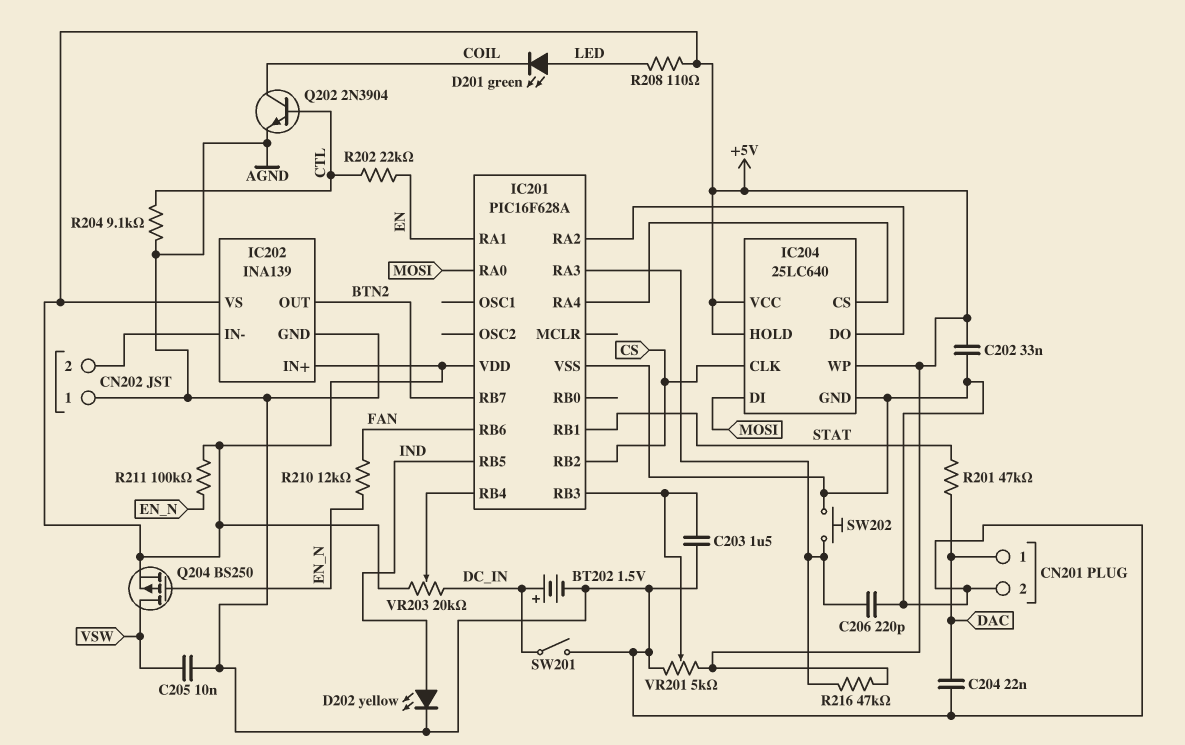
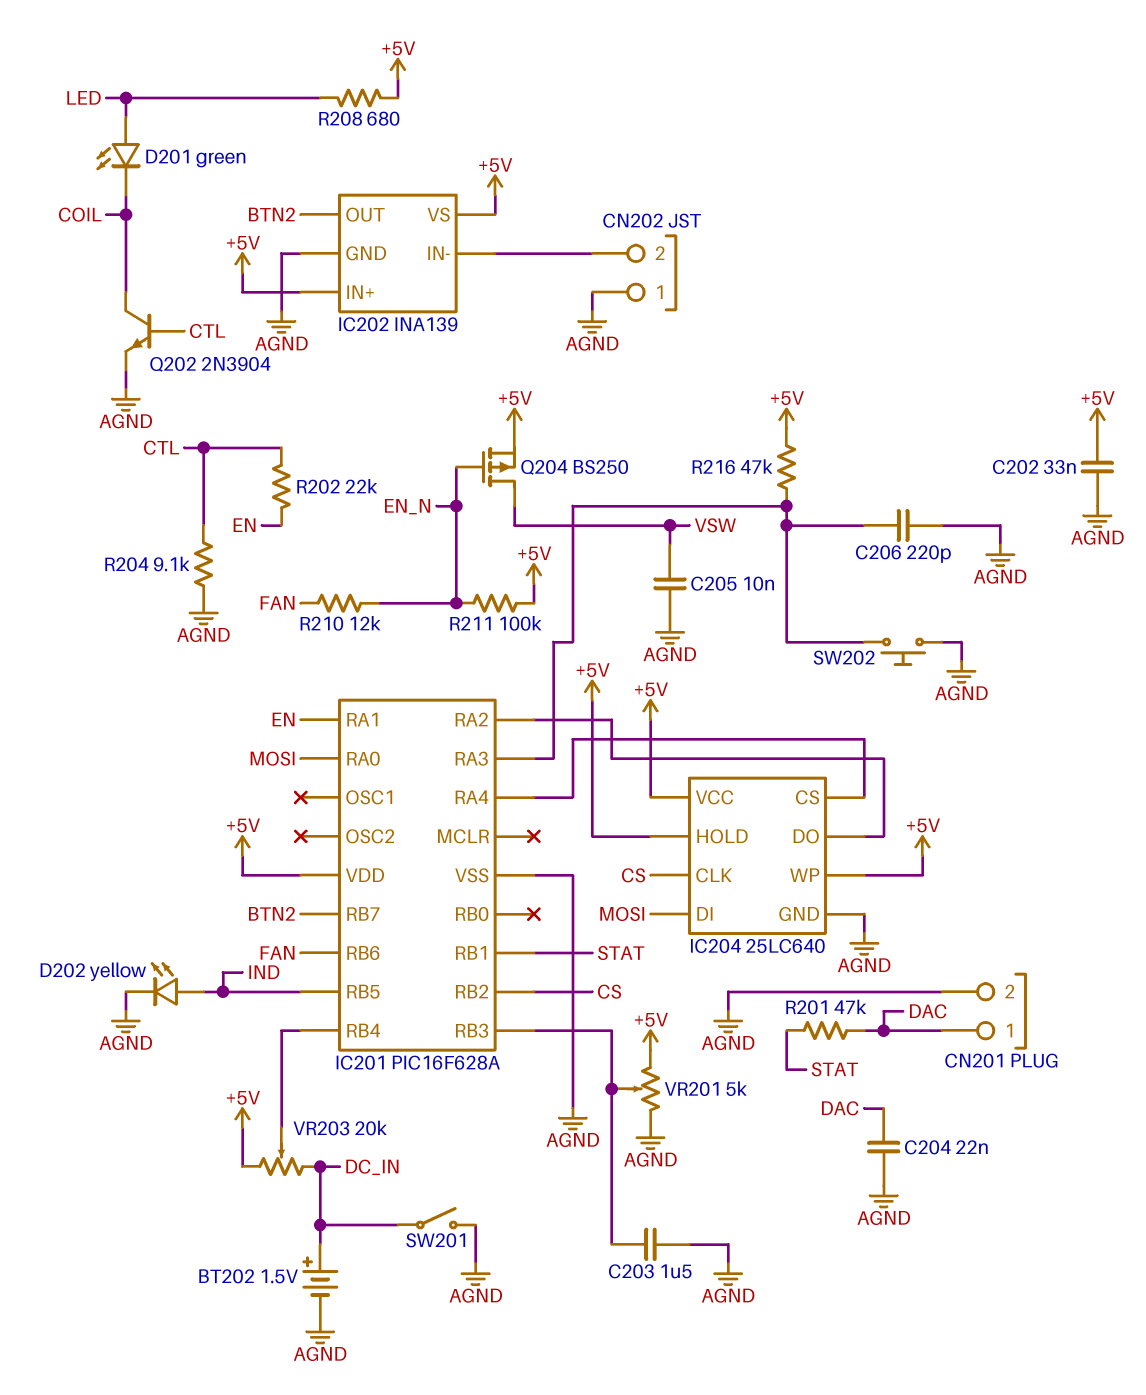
R208: 110 (+5V, LED) -> 680 (+5V, LED)

